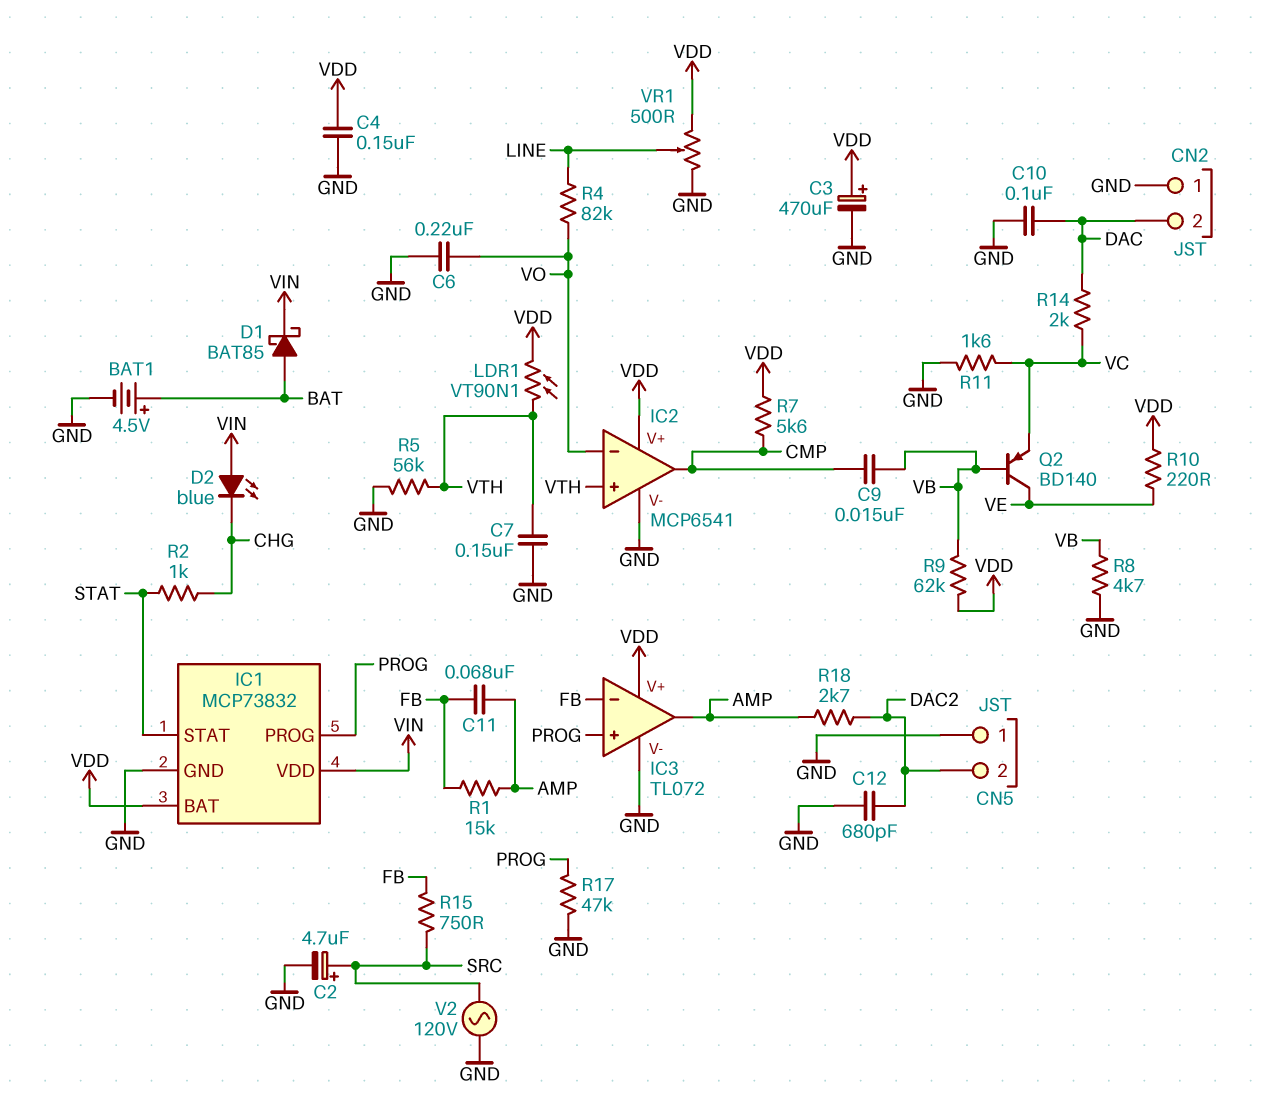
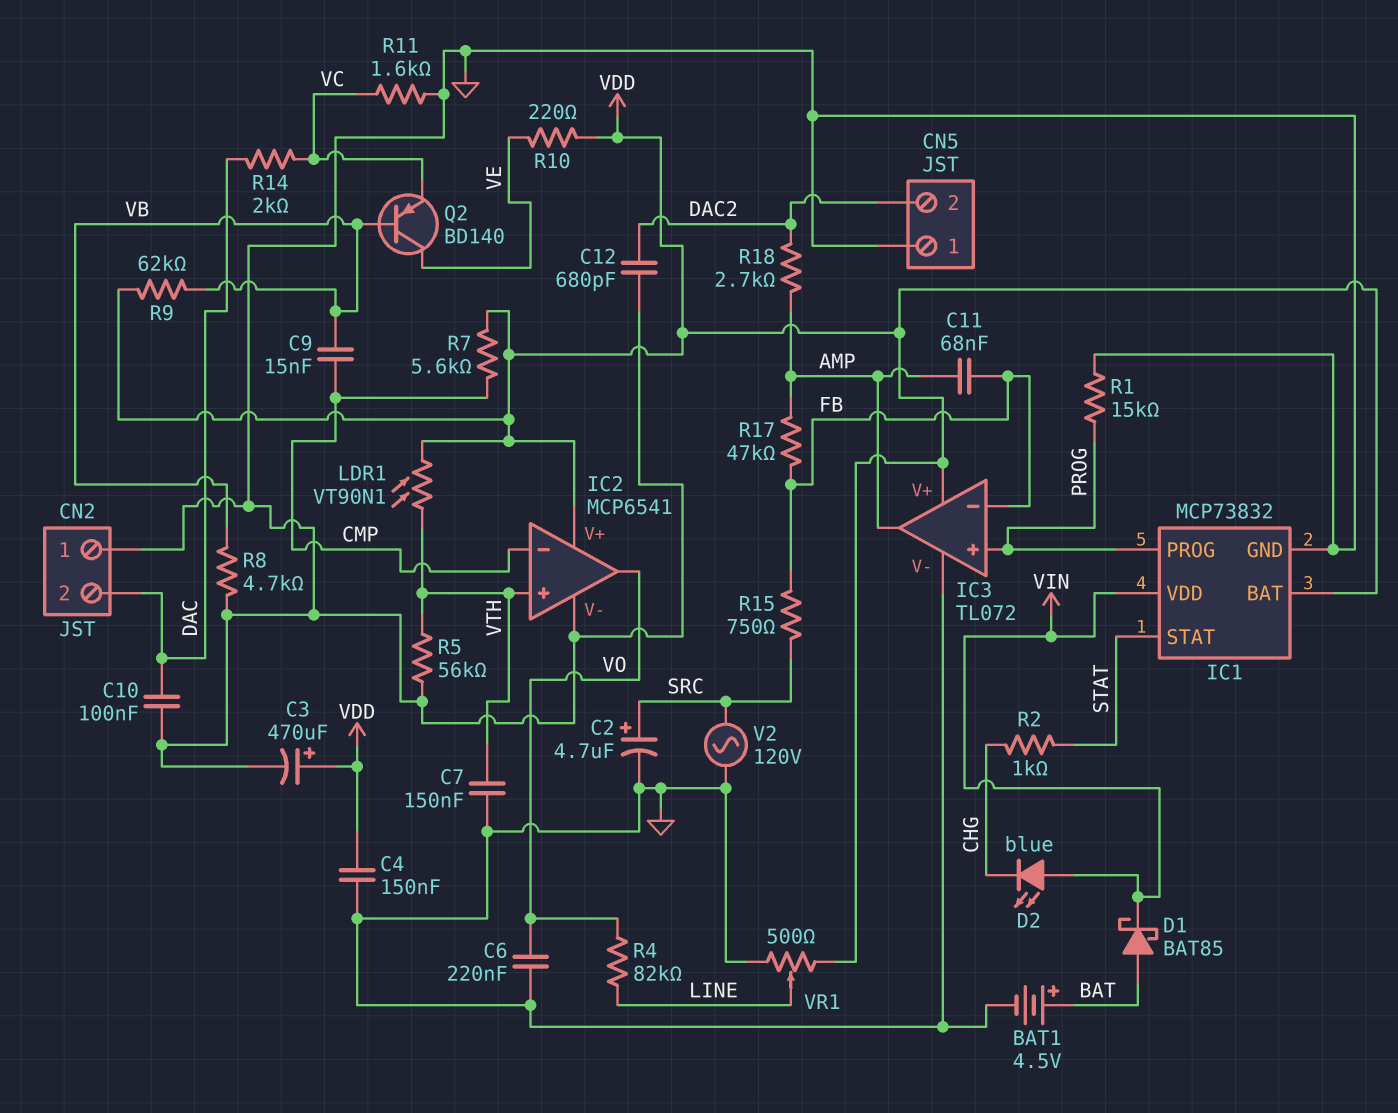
IC2 pin in-: VO -> CMP
IC2 pin out: CMP -> VO
R1: 15k (AMP, FB) -> 15k (GND, PROG)
R17: 47k (GND, PROG) -> 47k (AMP, FB)

